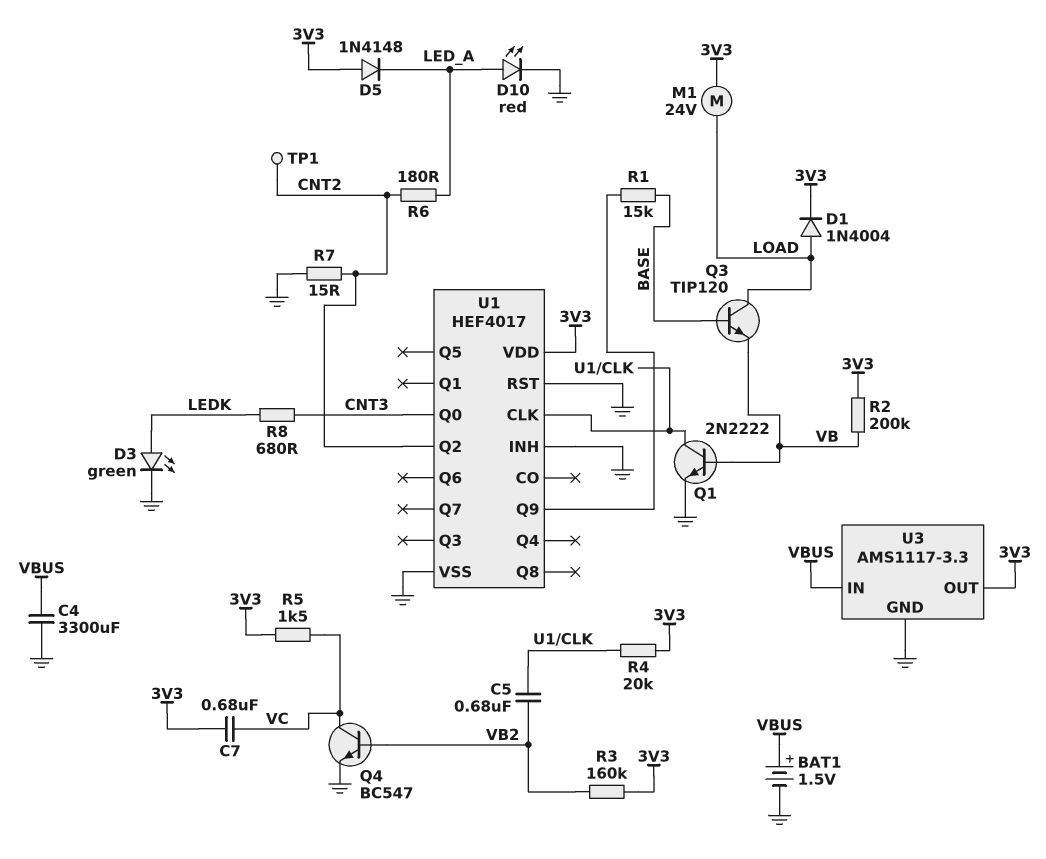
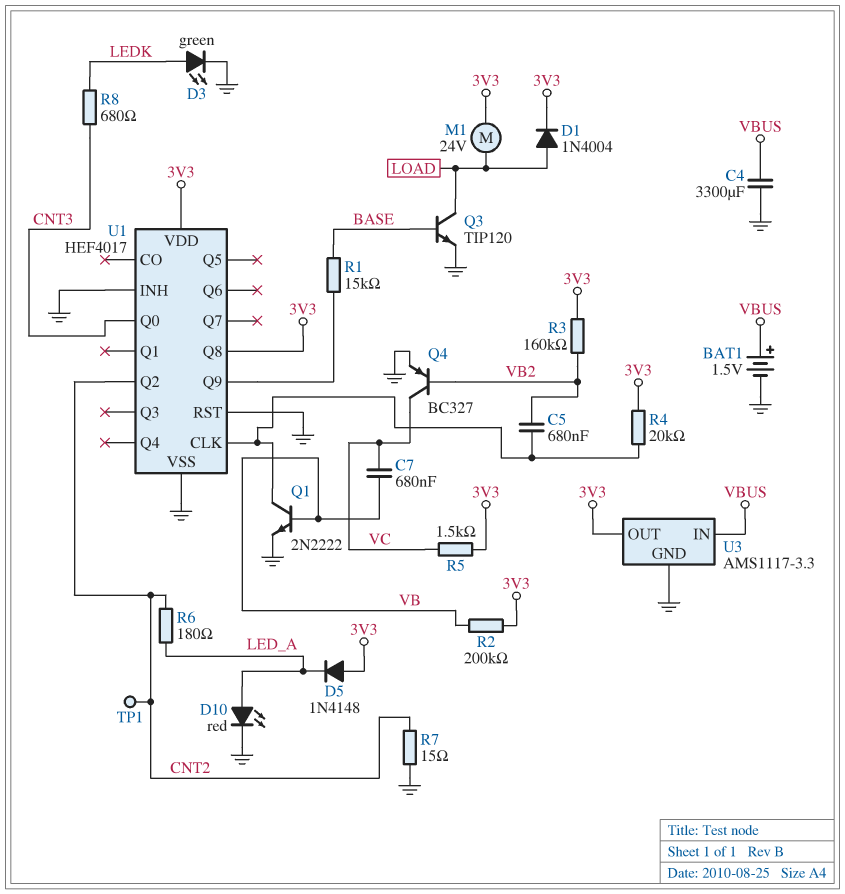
C7: 680nF (3V3, VC) -> 680nF (VB, VC)
Q3: NPN TIP120 (B BASE, C LOAD, E VB) -> NPN TIP120 (B BASE, C LOAD, E GND)
Q4: NPN BC547 (B VB2, C VC, E GND) -> PNP BC327 (B VB2, C VC, E GND)
U1 pin Q8: none -> 3V3

